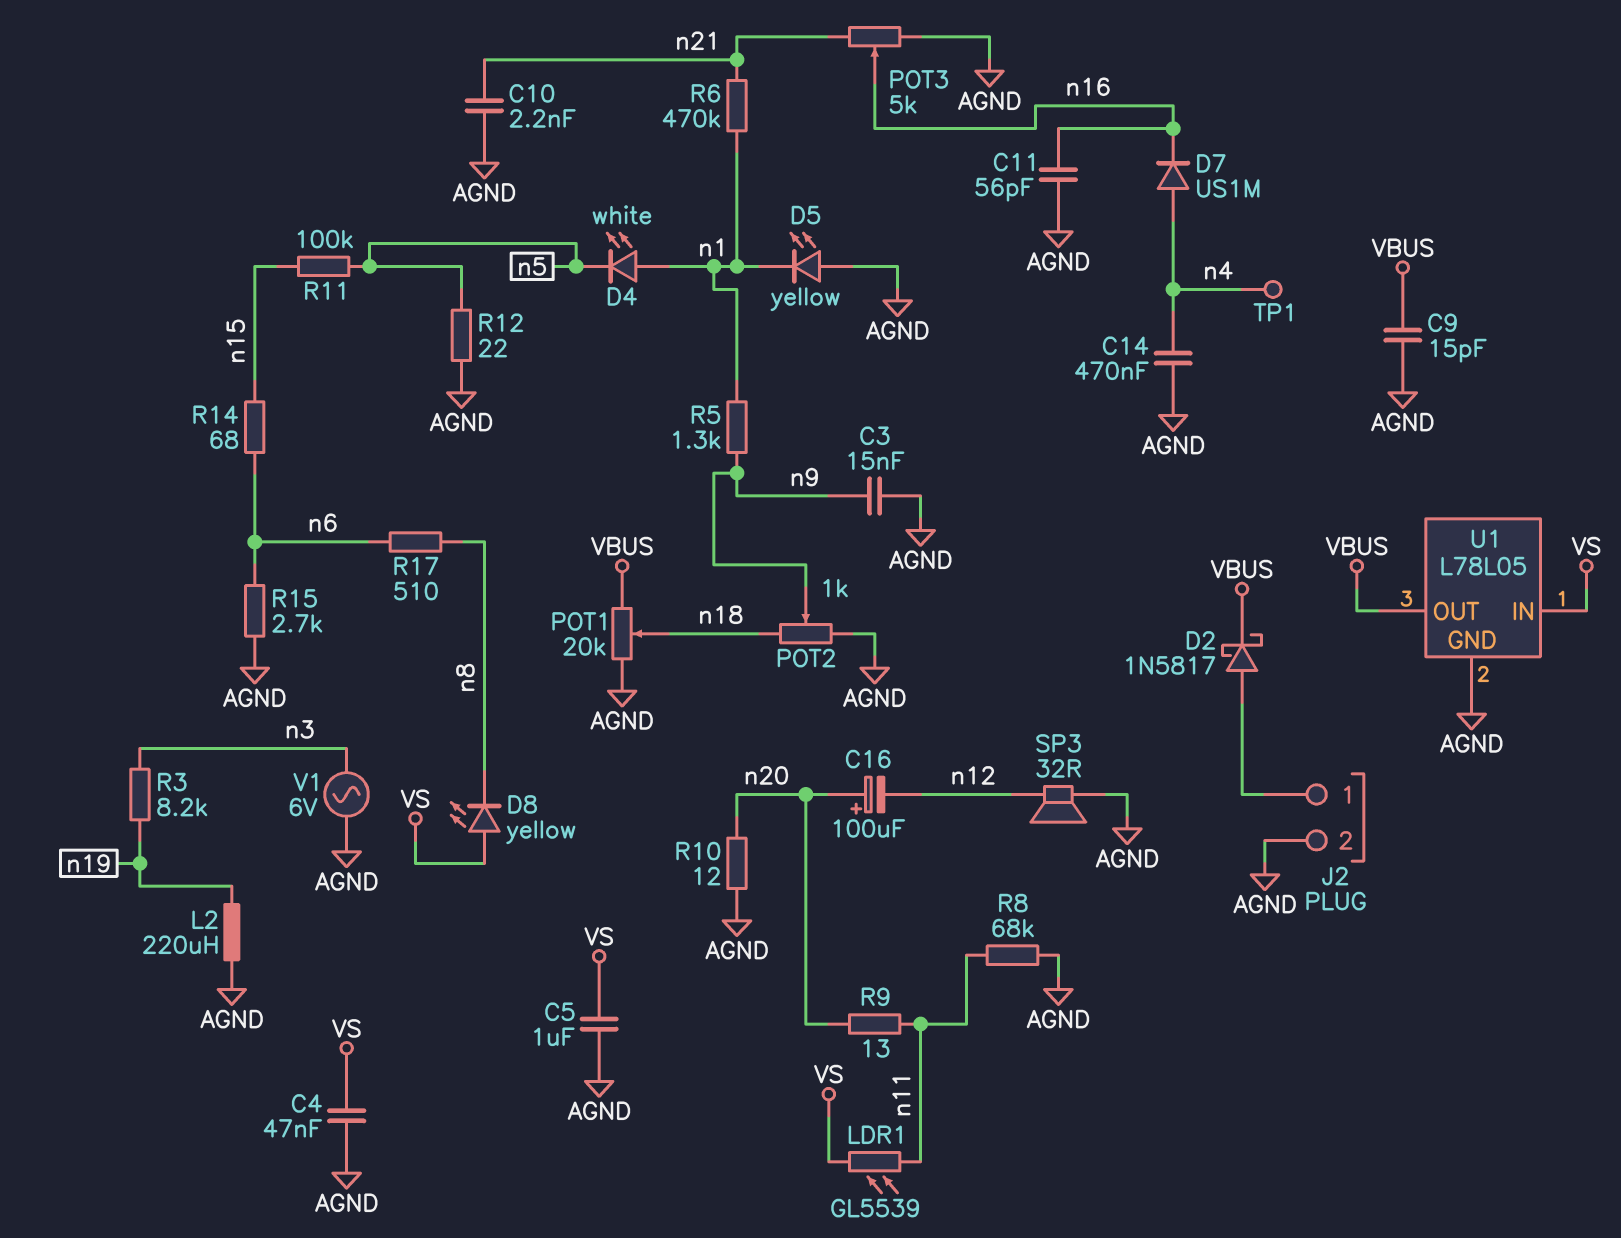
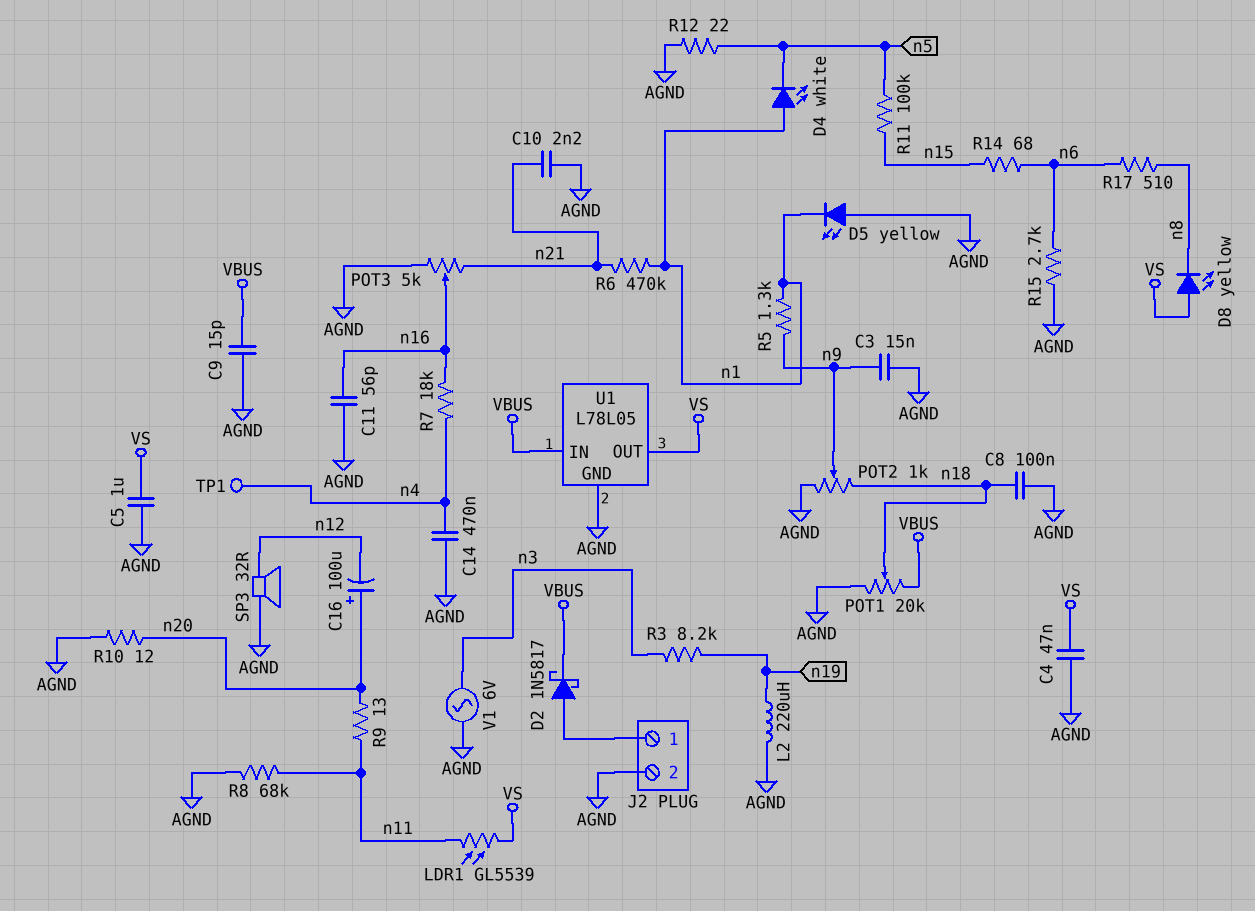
C8: none -> 100nF (AGND, n18)
D7: diode US1M (A n4, K n16) -> none
R7: none -> 18k (n4, n16)
U1 pin IN: VS -> VBUS
U1 pin OUT: VBUS -> VS

